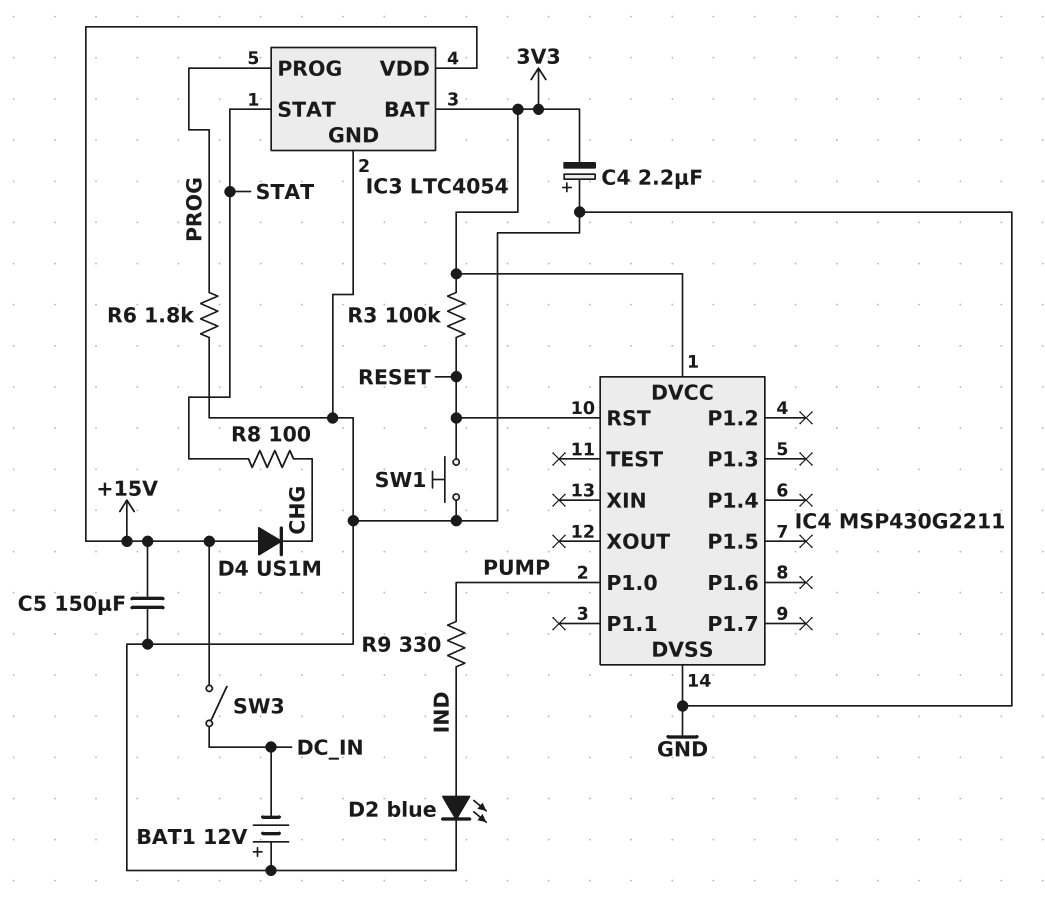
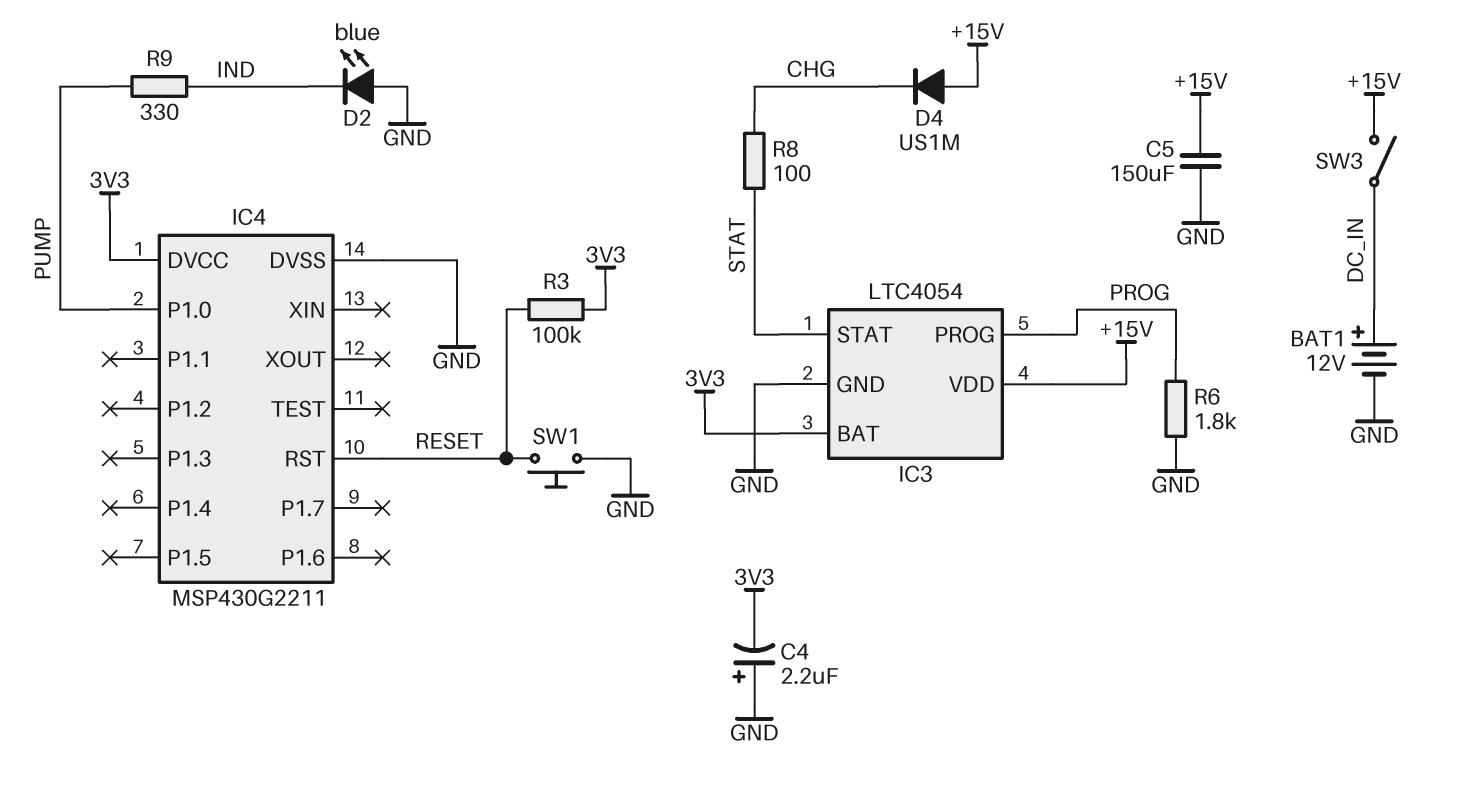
BAT1: 12V (plus GND, minus DC_IN) -> 12V (plus DC_IN, minus GND)
D2: LED blue (A IND, K GND) -> LED blue (A GND, K IND)

